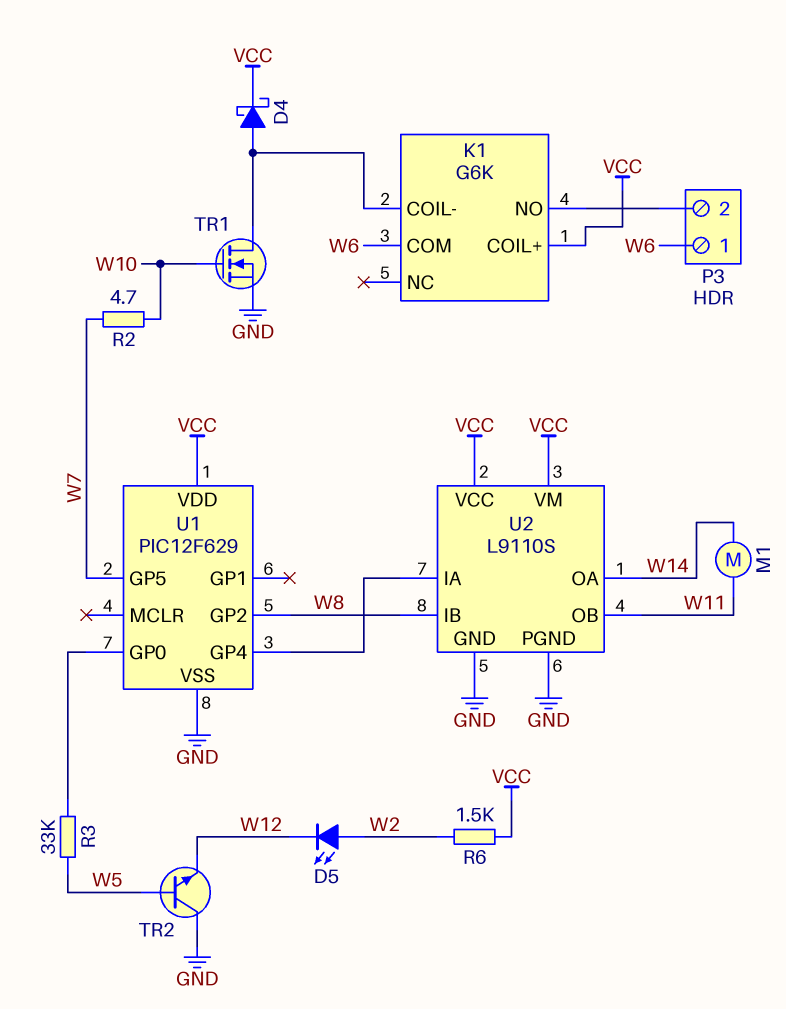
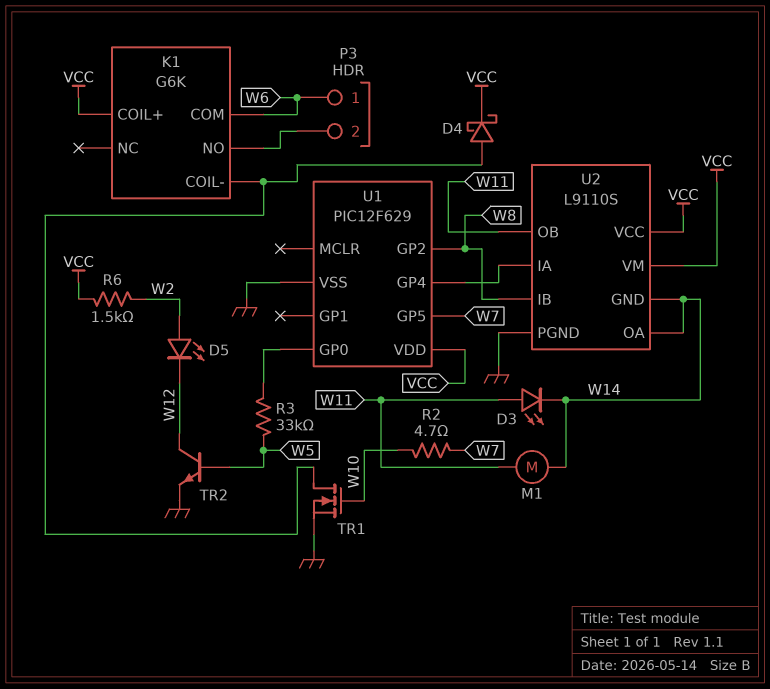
D3: none -> LED (A W11, K W14)
TR2: NPN (B W5, C GND, E W12) -> NPN (B W5, C W12, E GND)
U2 pin GND: GND -> W14

